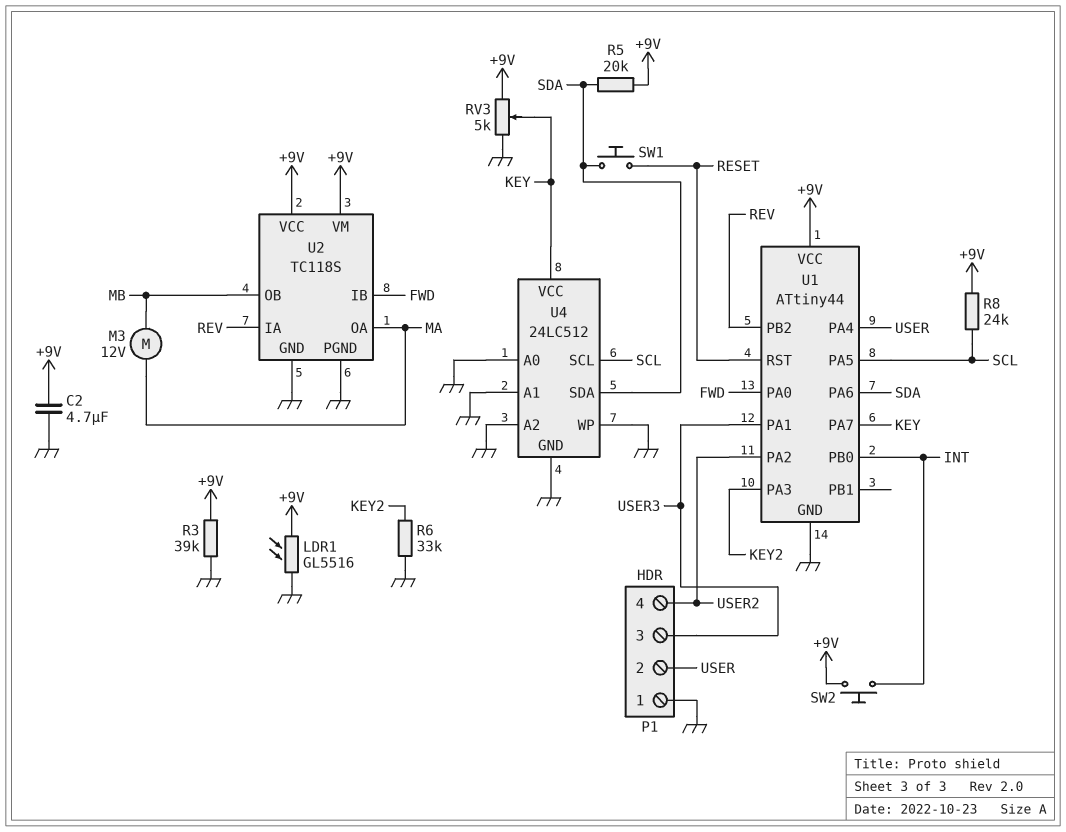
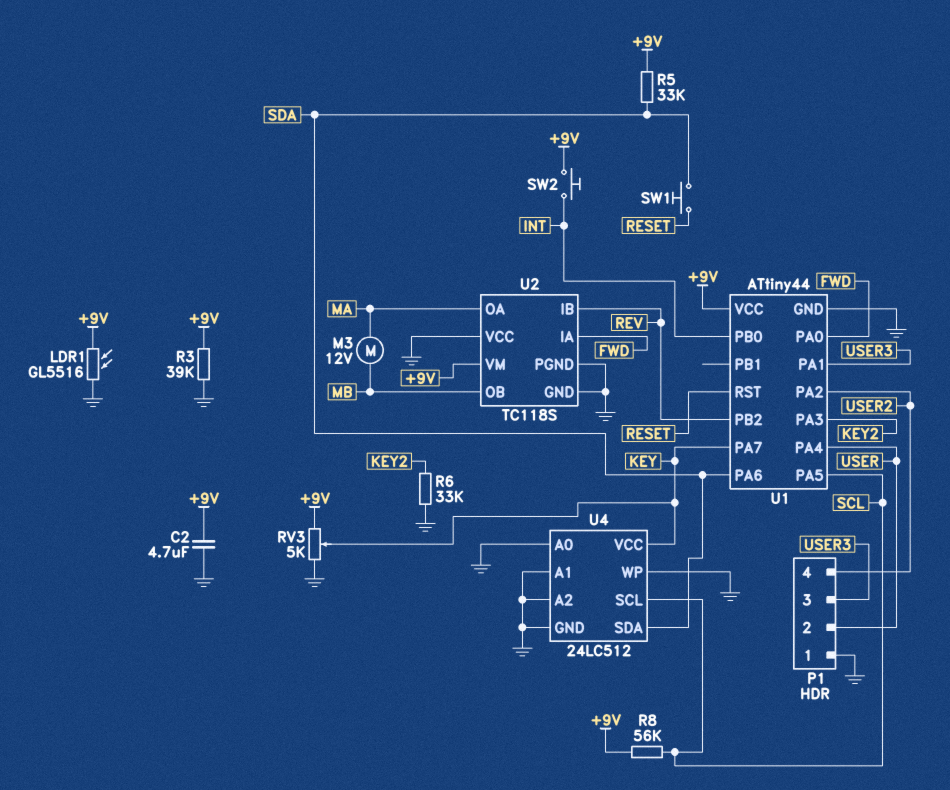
R5: 20k (+9V, SDA) -> 33k (+9V, SDA)
R8: 24k (+9V, SCL) -> 56k (+9V, SCL)
U2 pin IA: REV -> FWD
U2 pin IB: FWD -> REV
U2 pin VCC: +9V -> GND

